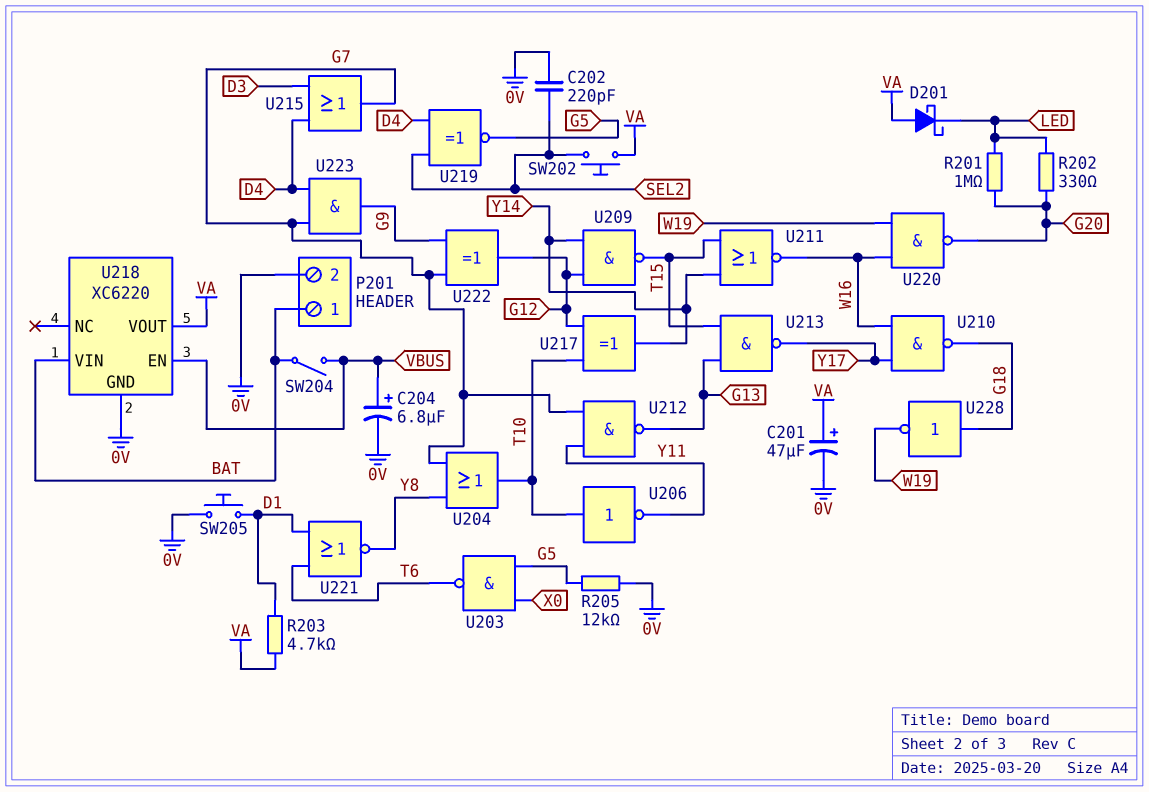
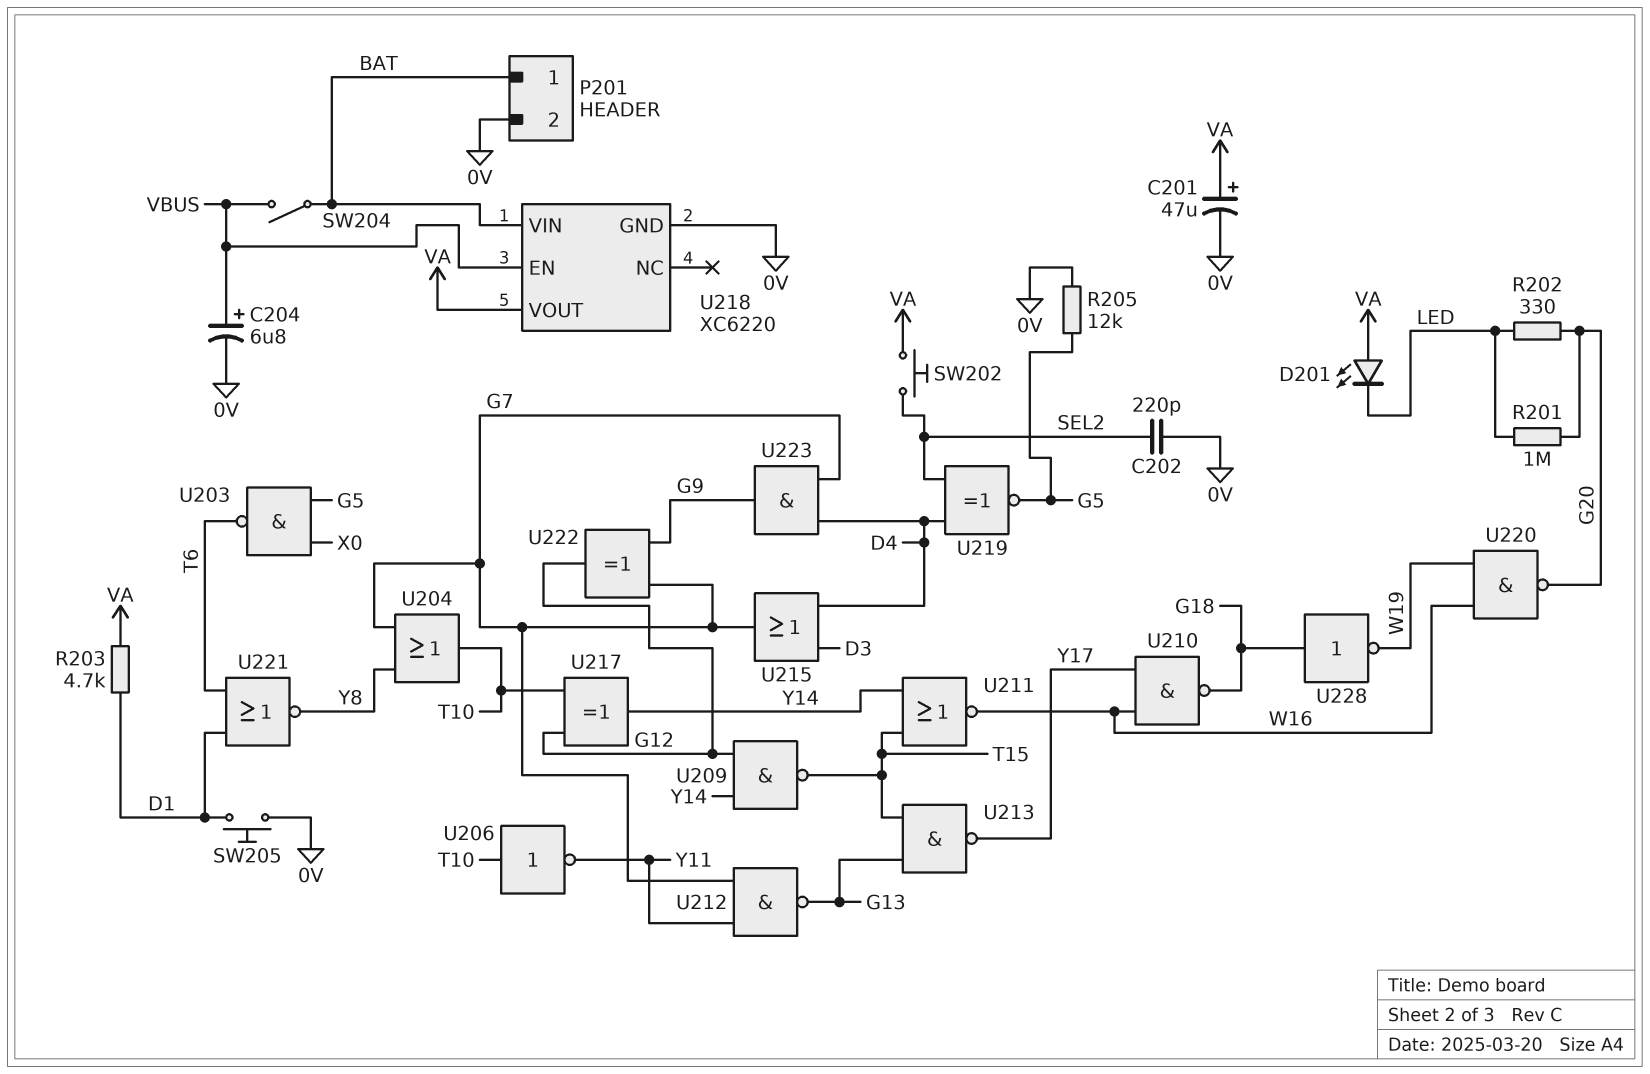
D201: schottky (A VA, K LED) -> LED (A VA, K LED)

